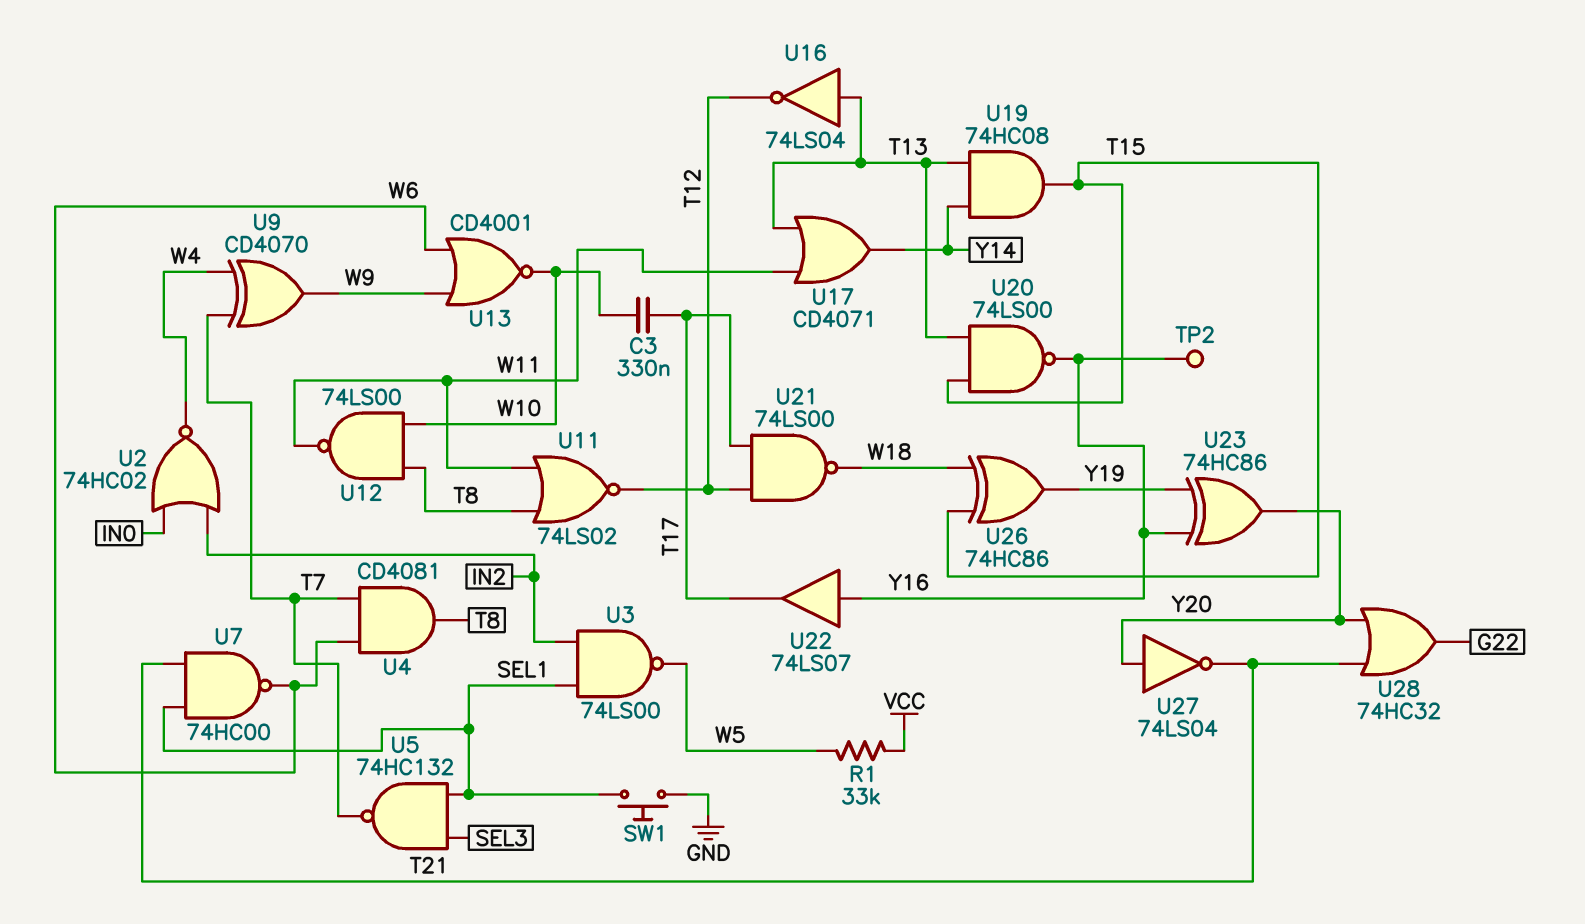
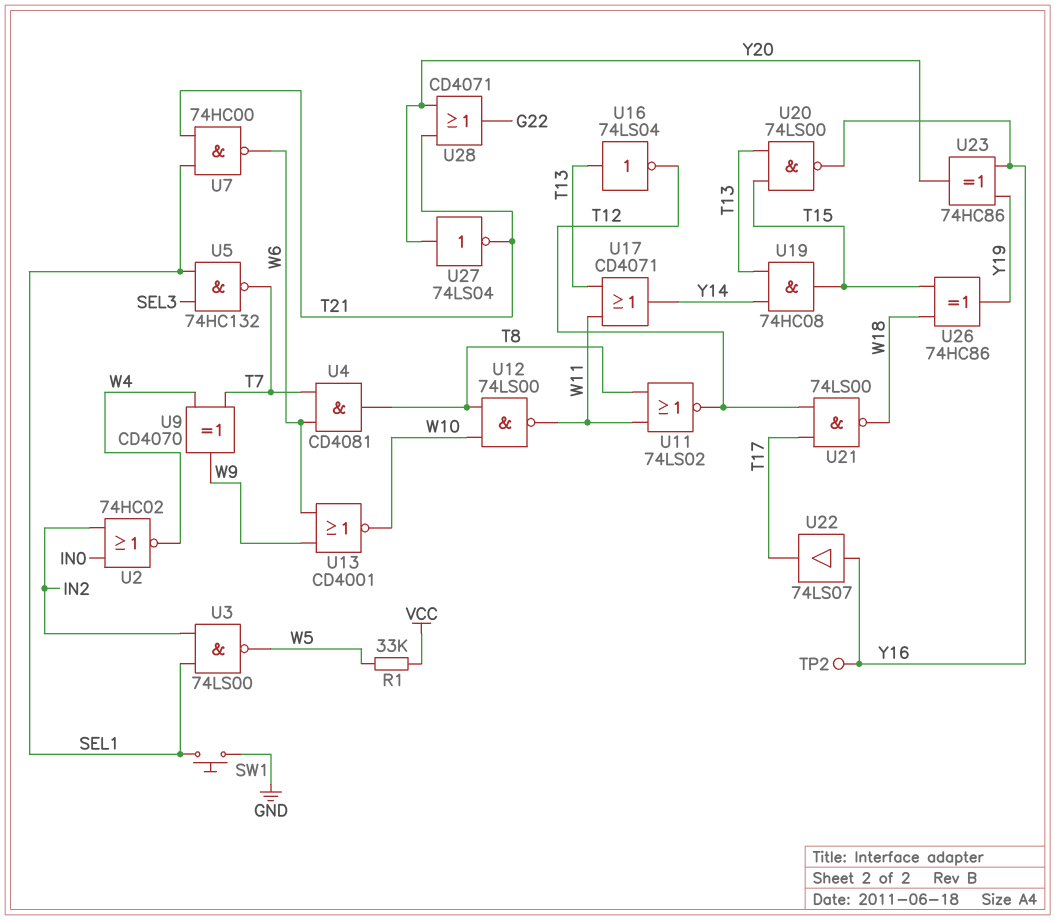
C3: 330nF (T17, W10) -> none
U28: OR 74HC32 (in T21, in Y20, out G22) -> OR CD4071 (in T21, in Y20, out G22)

